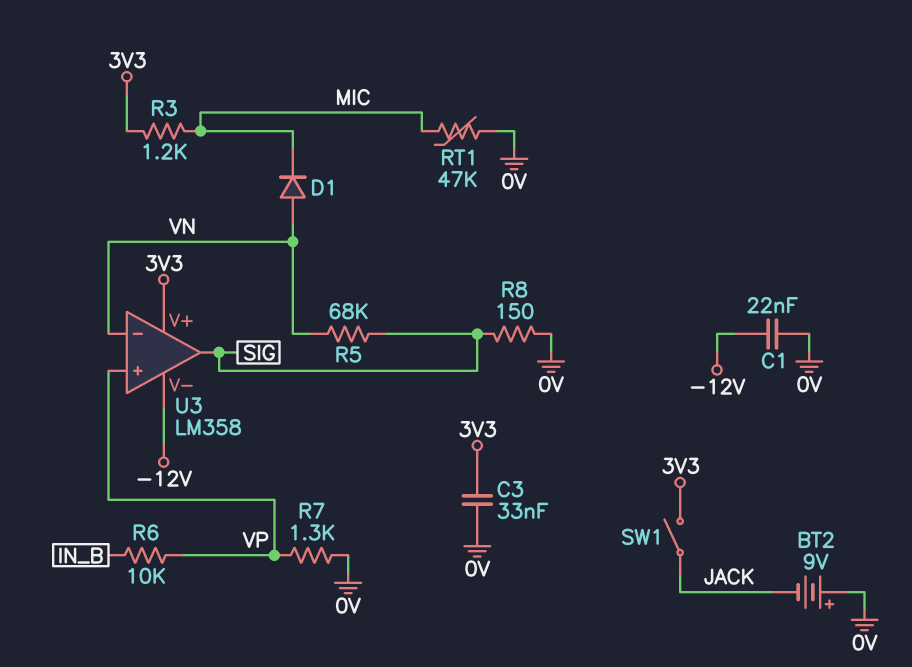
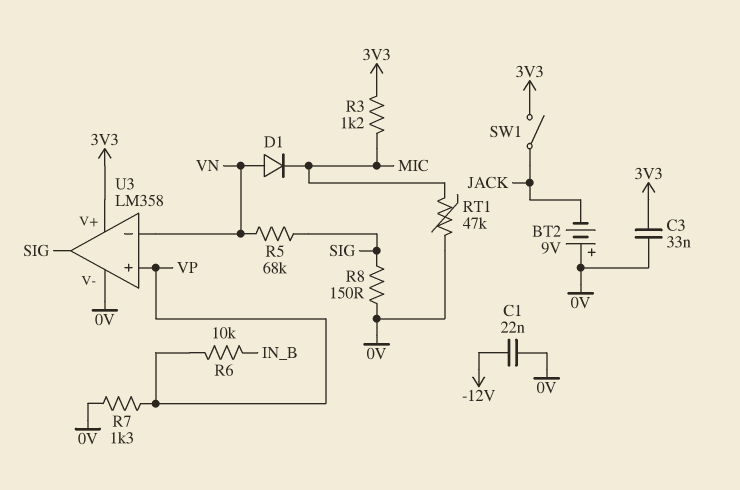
U3 pin V-: -12V -> 0V

